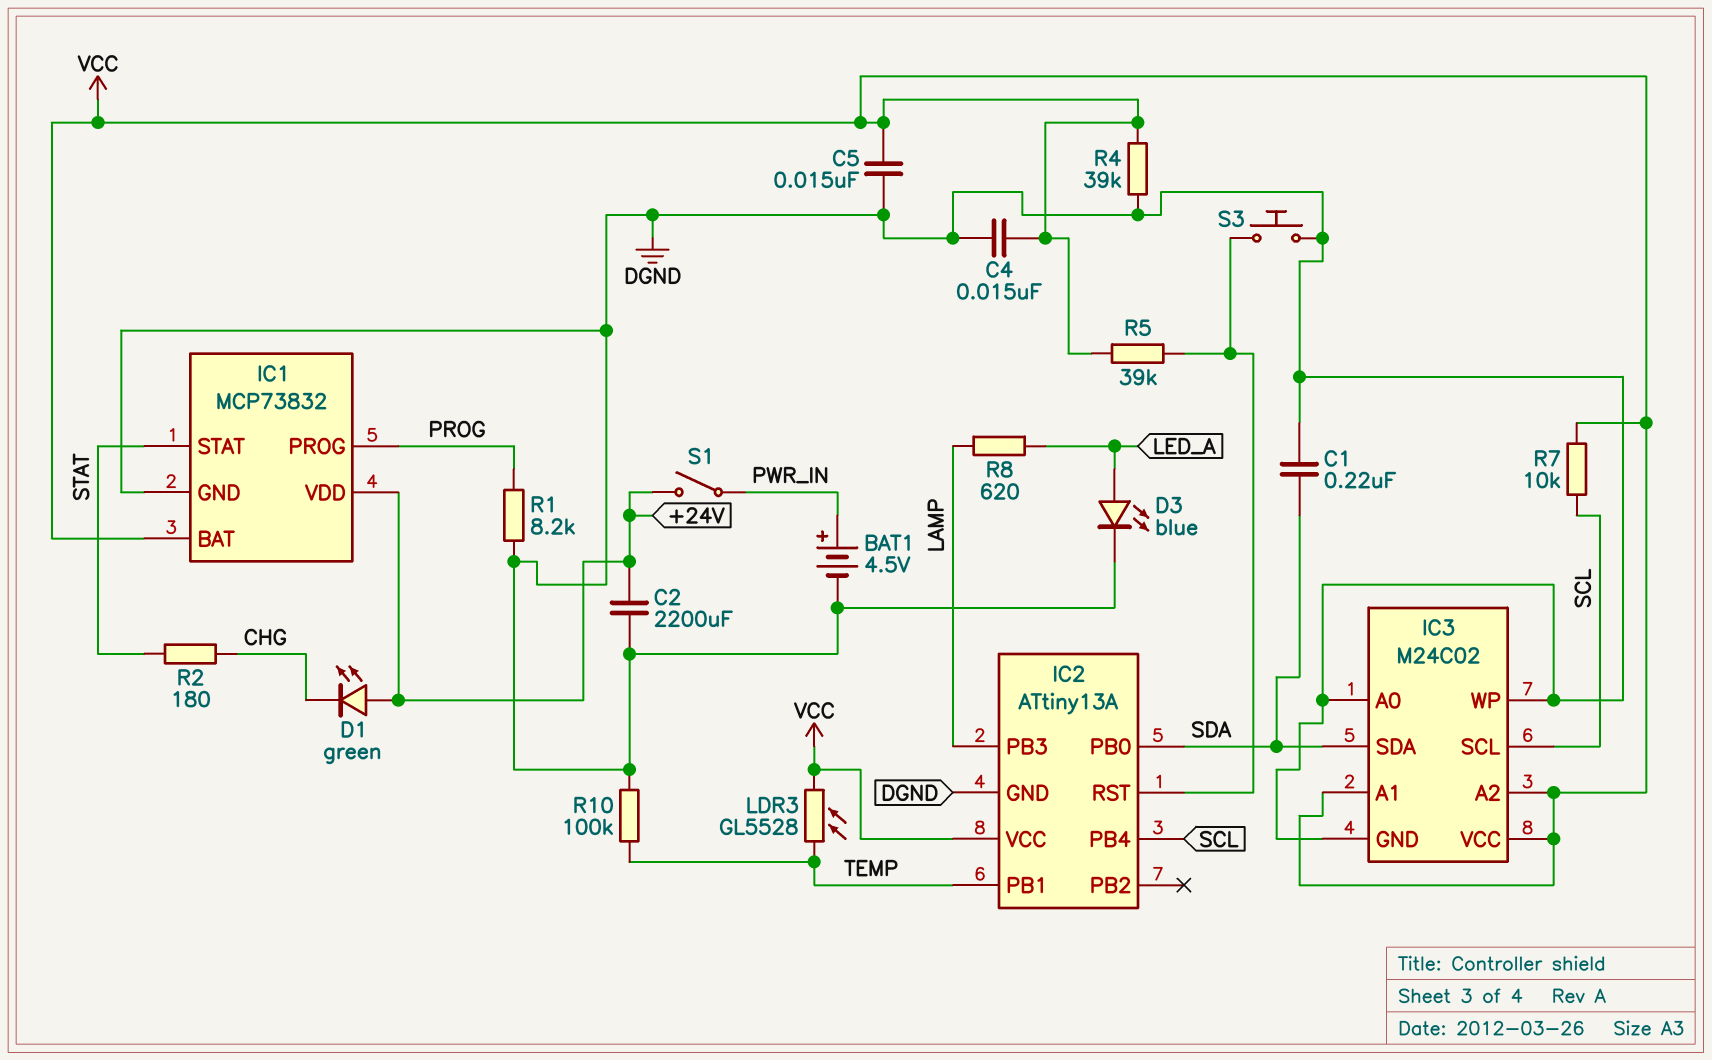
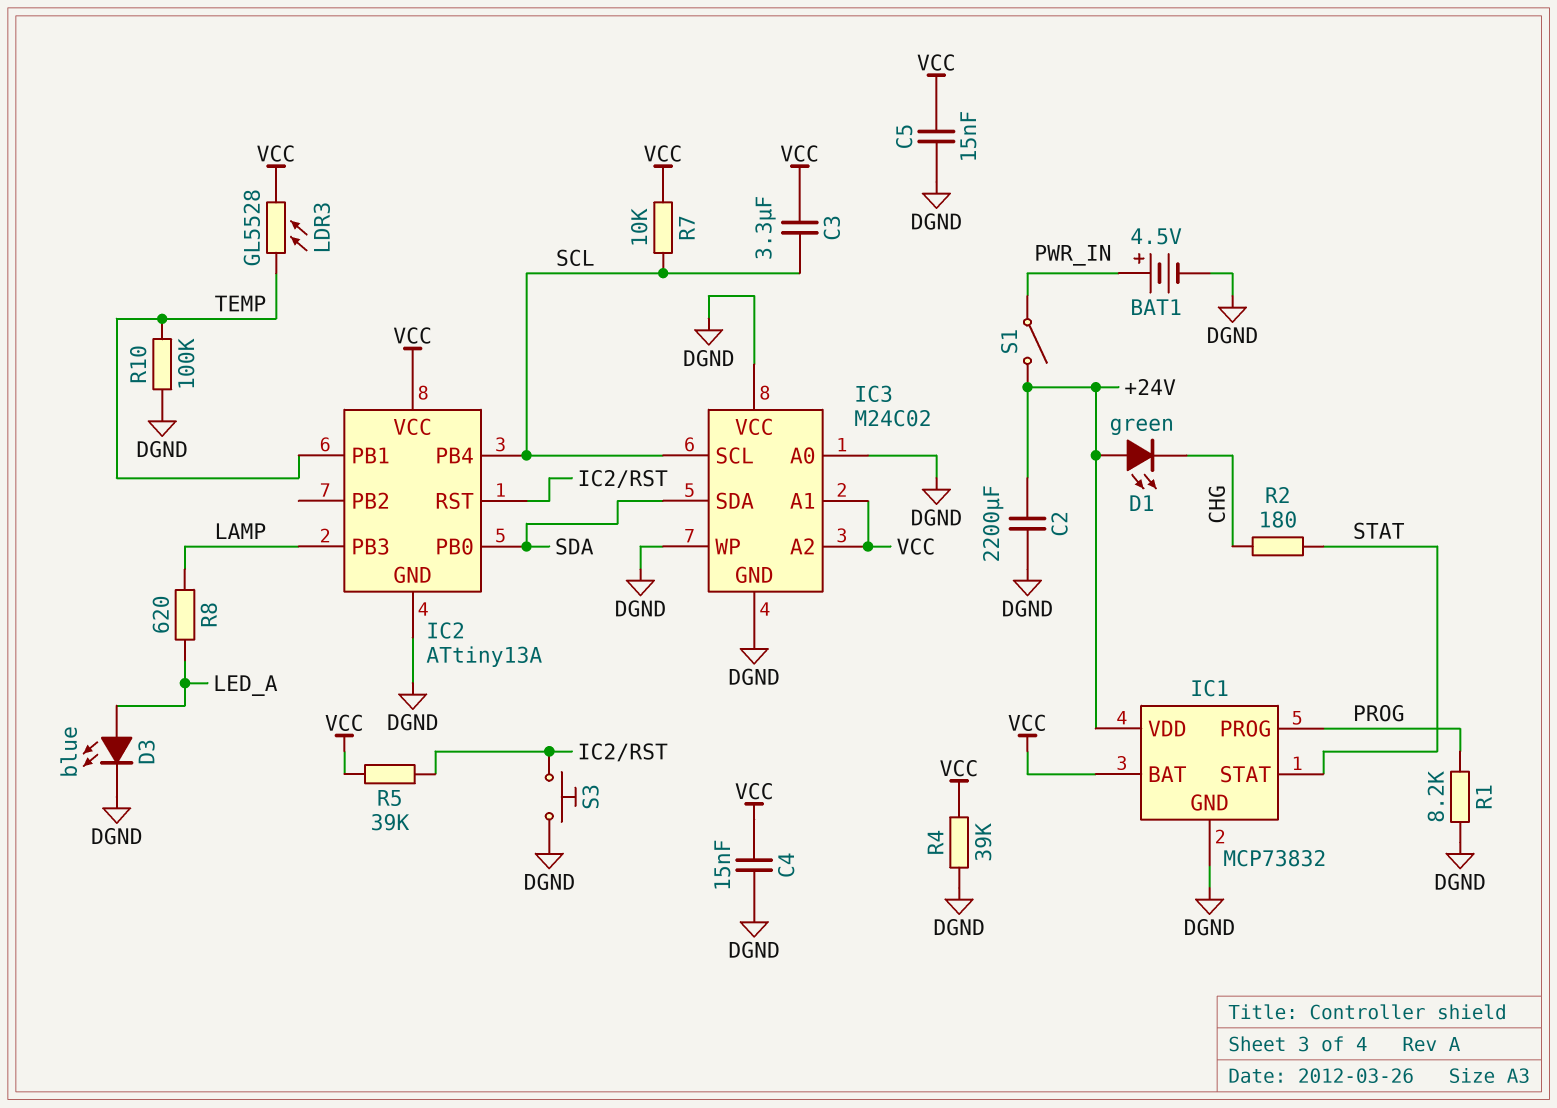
C1: 220nF (DGND, SDA) -> none
C3: none -> 3.3uF (SCL, VCC)
IC3 pin VCC: VCC -> DGND

